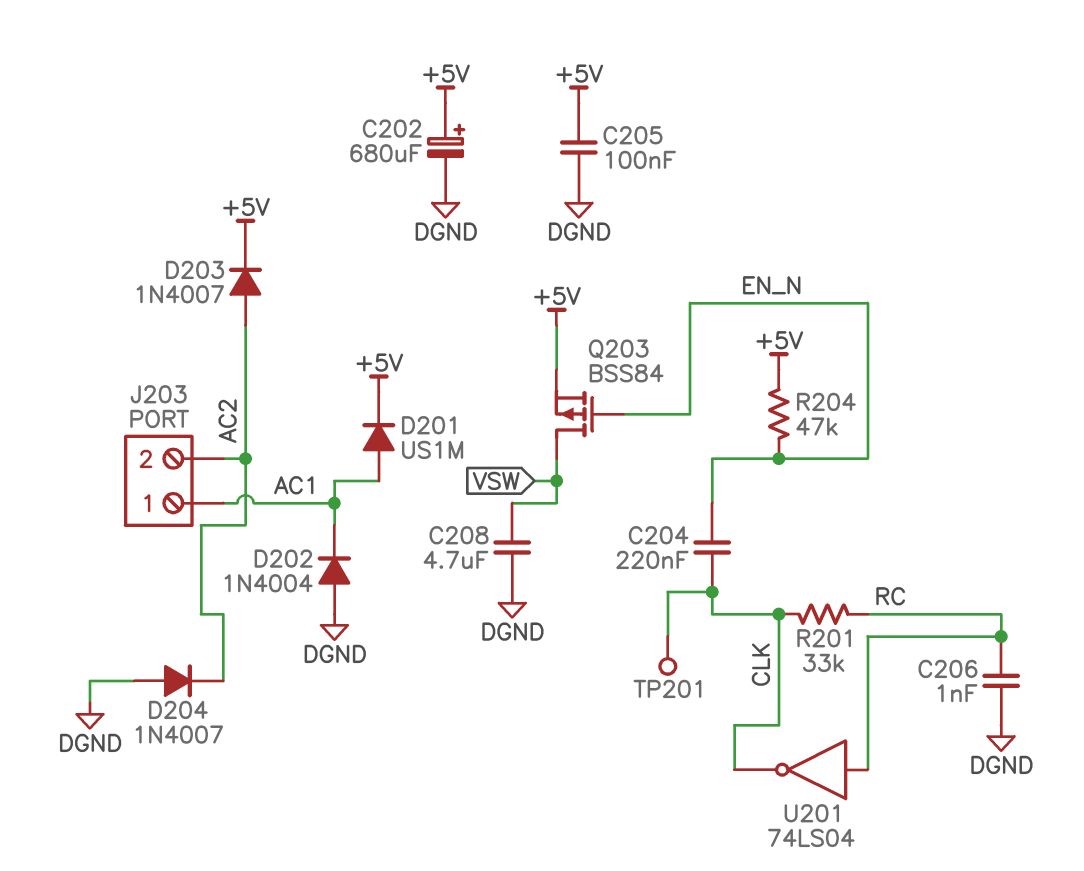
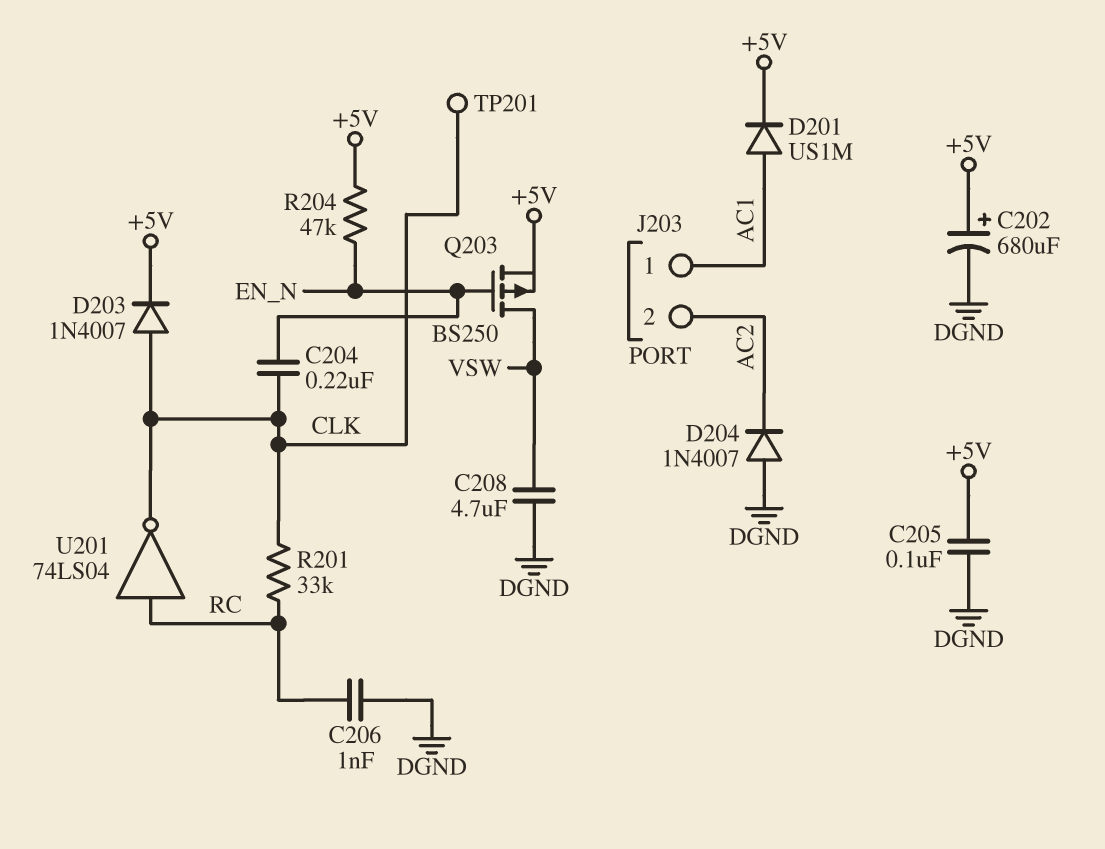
D202: diode 1N4004 (A DGND, K AC1) -> none
D203: diode 1N4007 (A AC2, K +5V) -> diode 1N4007 (A CLK, K +5V)
Q203: PMOS BSS84 (G EN_N, D VSW, S +5V) -> PMOS BS250 (G EN_N, D VSW, S +5V)

